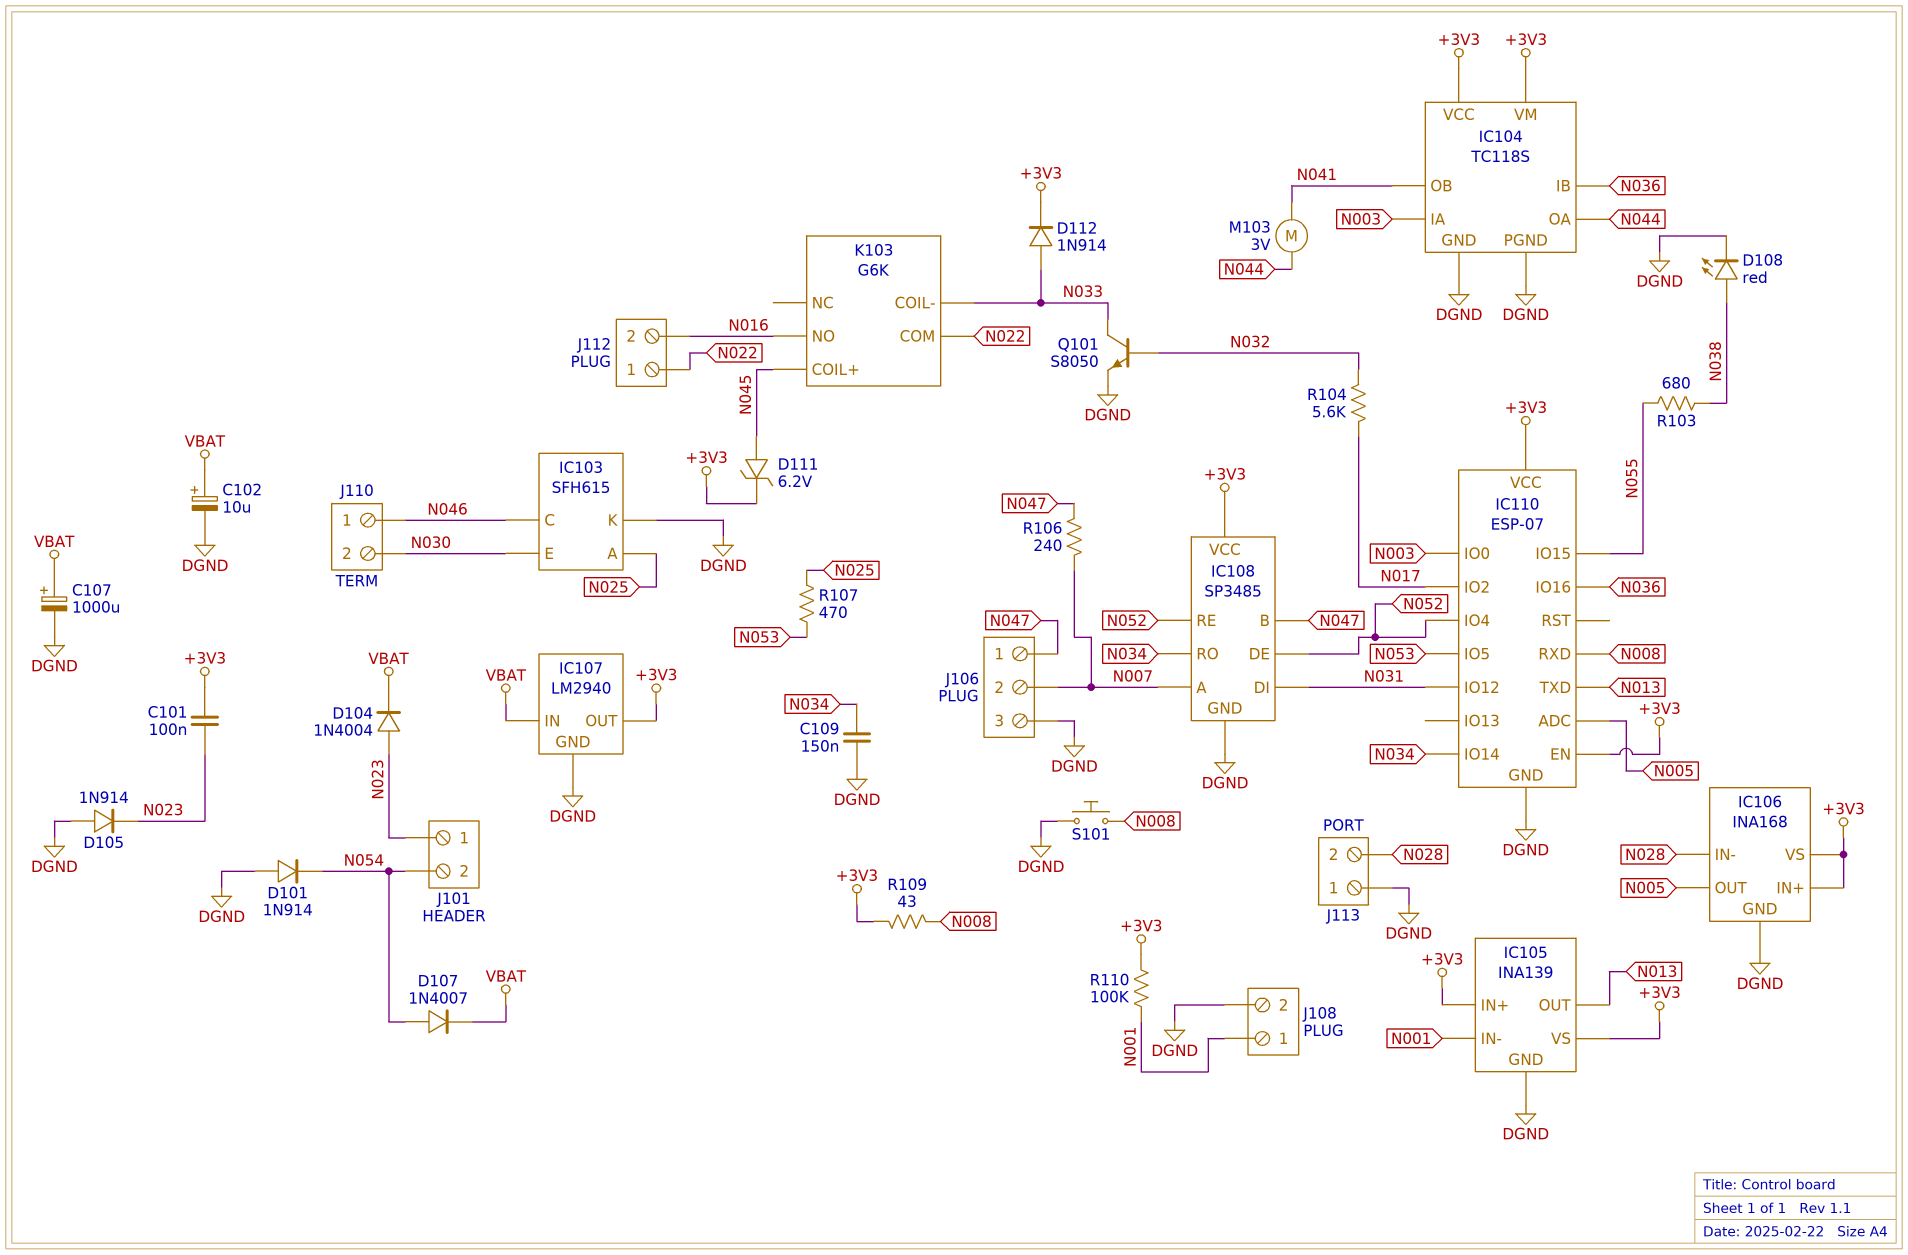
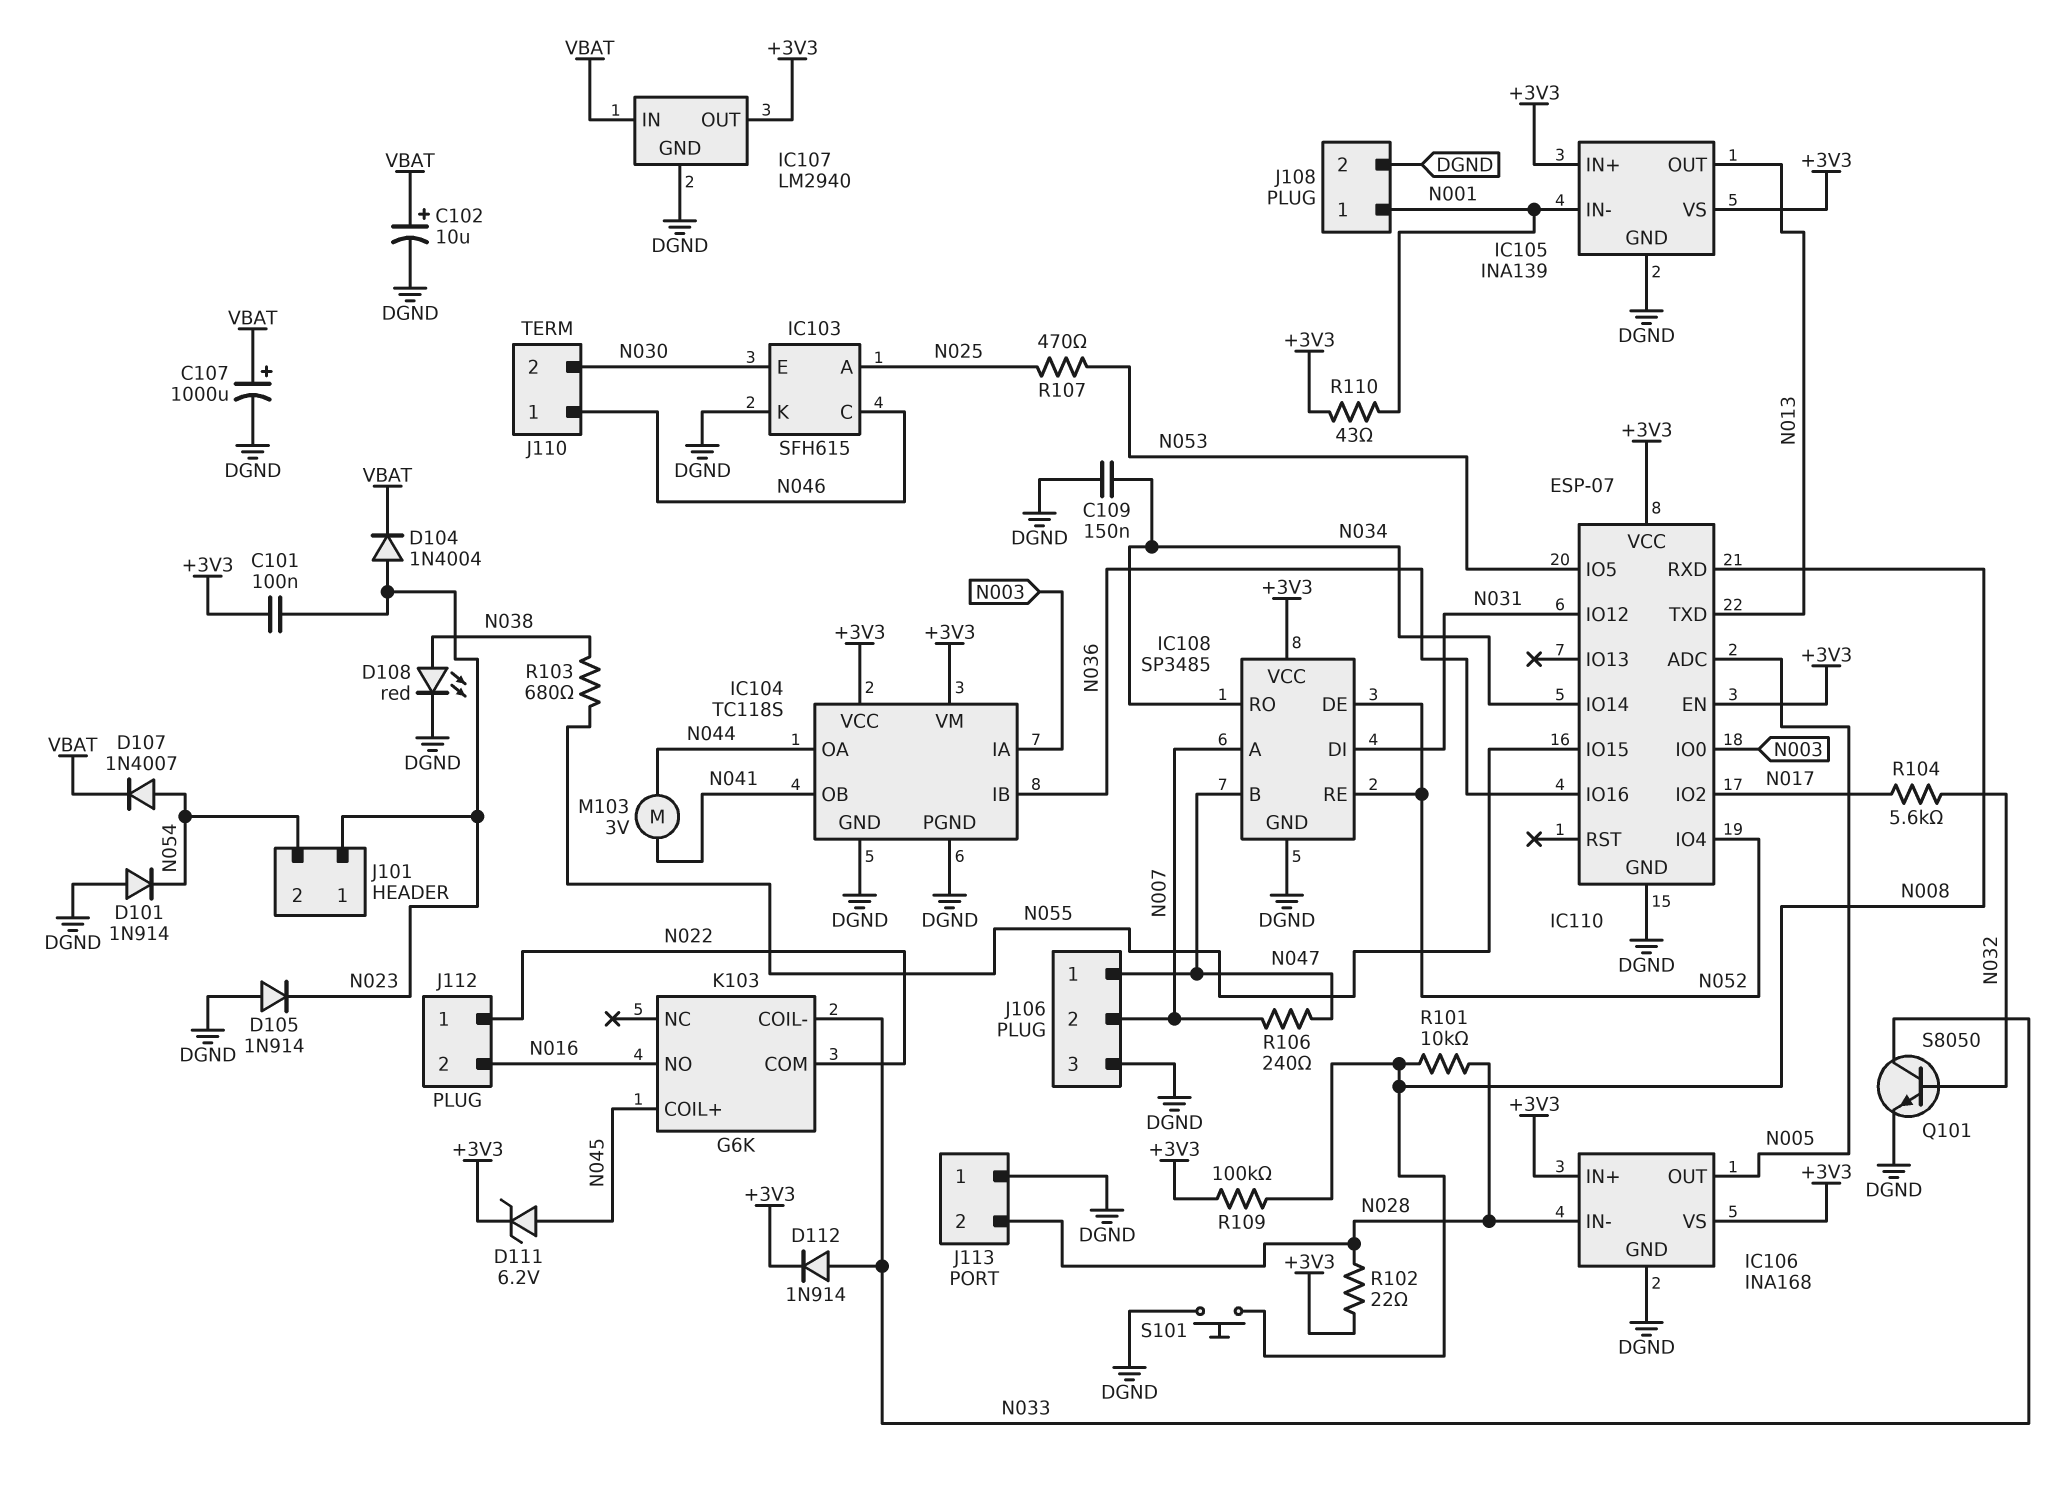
R101: none -> 10k (N008, N028)
R102: none -> 22 (+3V3, N028)
R109: 43 (+3V3, N008) -> 100k (+3V3, N008)
R110: 100k (+3V3, N001) -> 43 (+3V3, N001)

